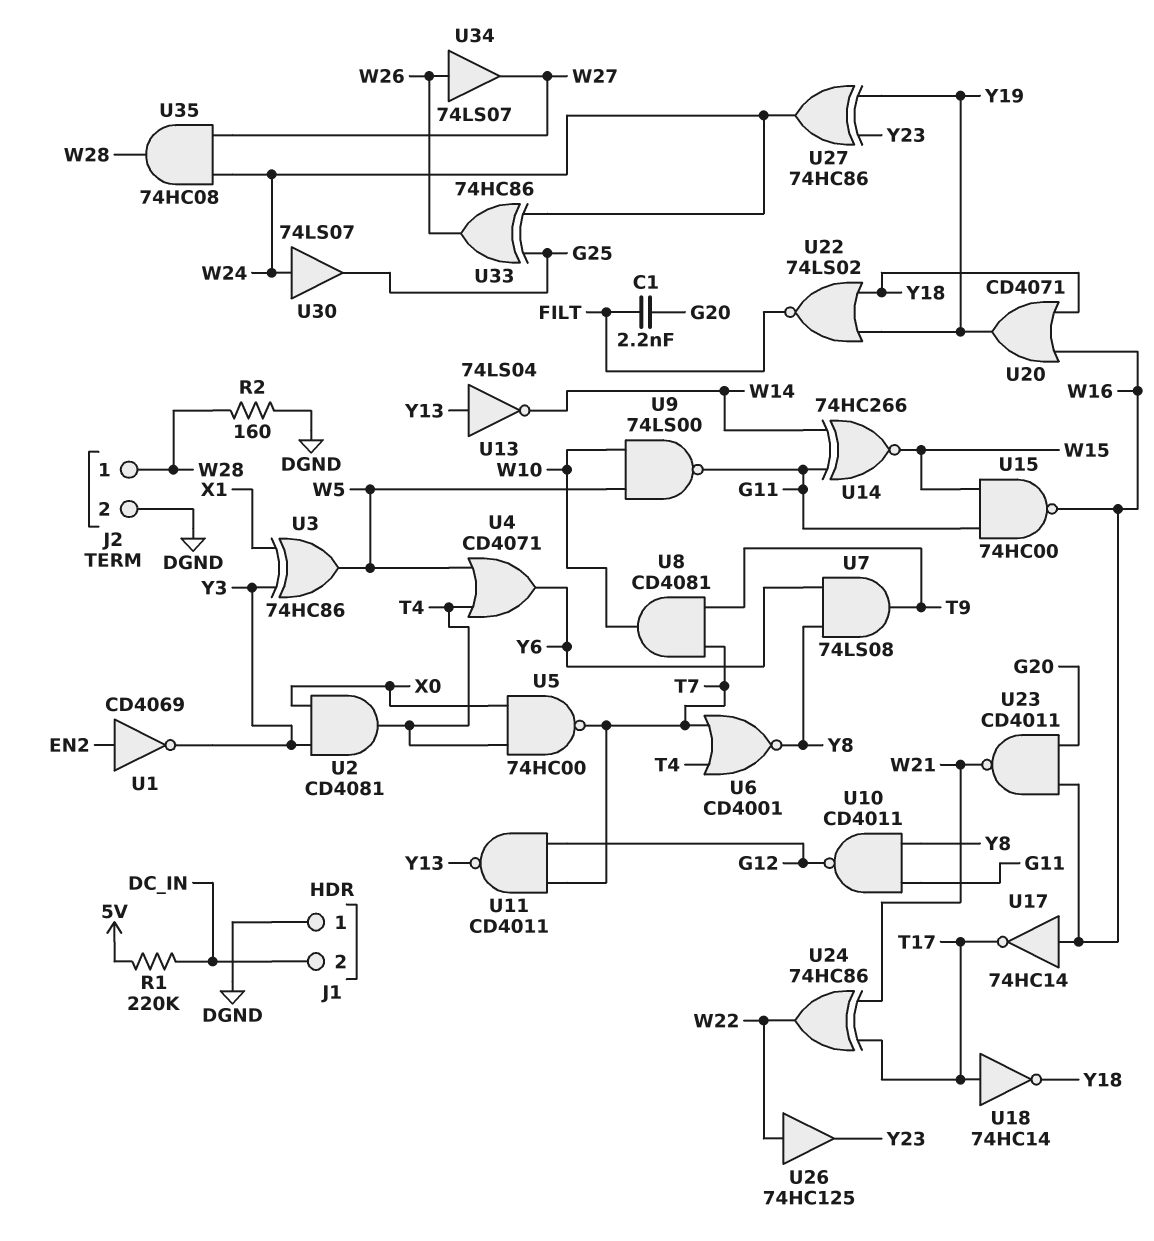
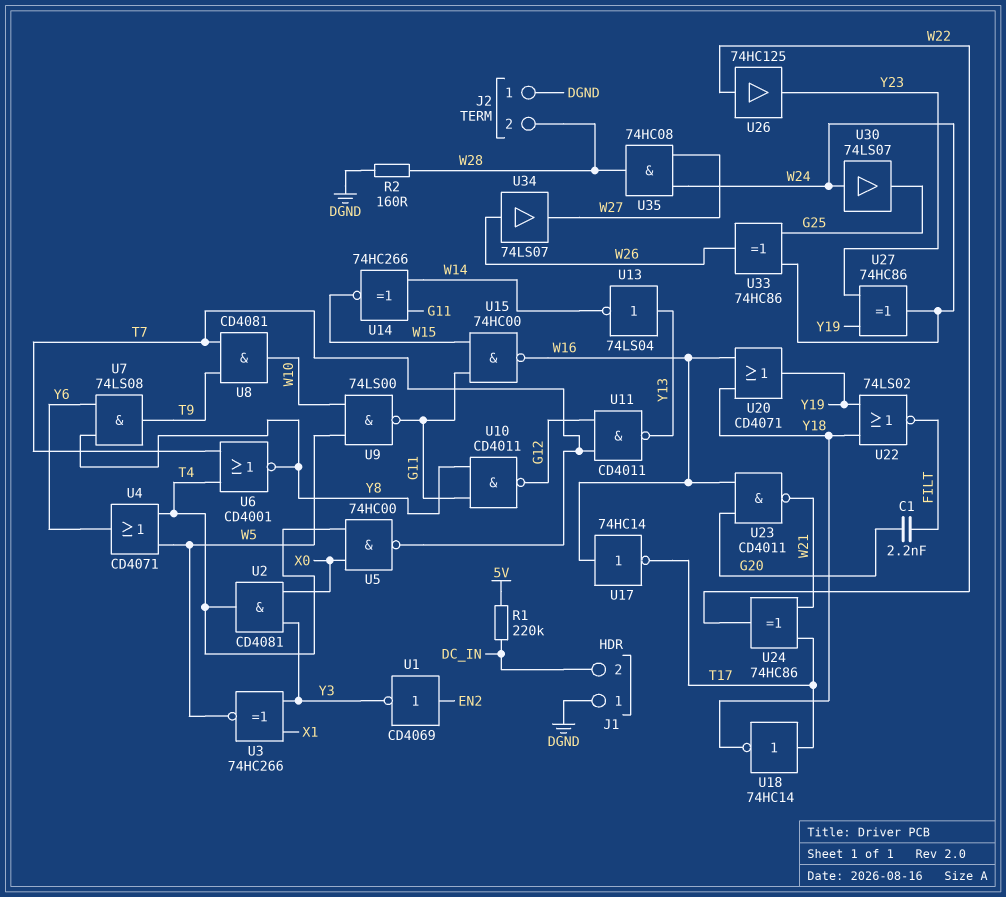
J2 pin 1: W28 -> DGND
J2 pin 2: DGND -> W28
U3: XOR 74HC86 (in X1, in Y3, out W5) -> XNOR 74HC266 (in X1, in Y3, out W5)

